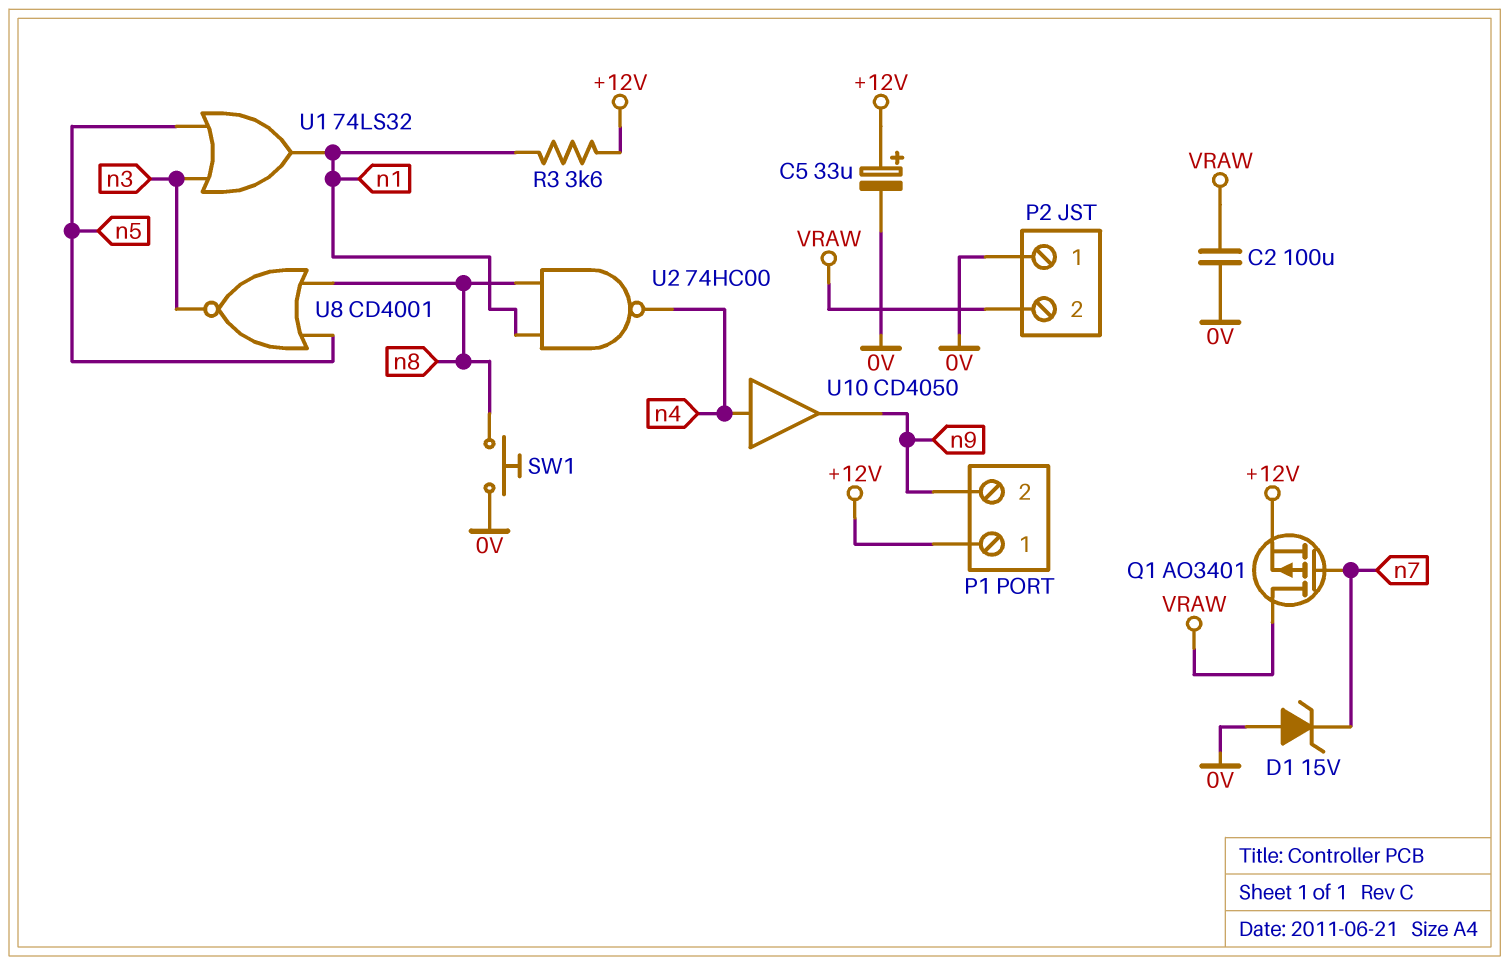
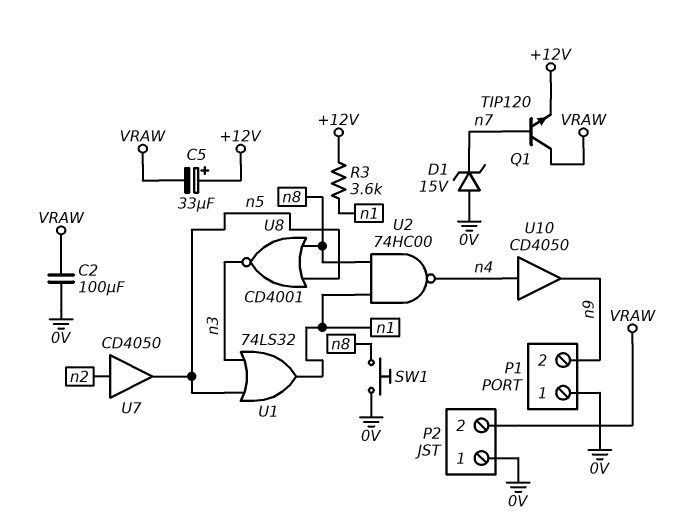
C5: 33uF (plus +12V, minus 0V) -> 33uF (plus +12V, minus VRAW)
P1 pin 1: +12V -> 0V
Q1: PMOS AO3401 (G n7, D VRAW, S +12V) -> NPN TIP120 (B n7, C VRAW, E +12V)
U7: none -> buffer CD4050 (in n2, out n5)

